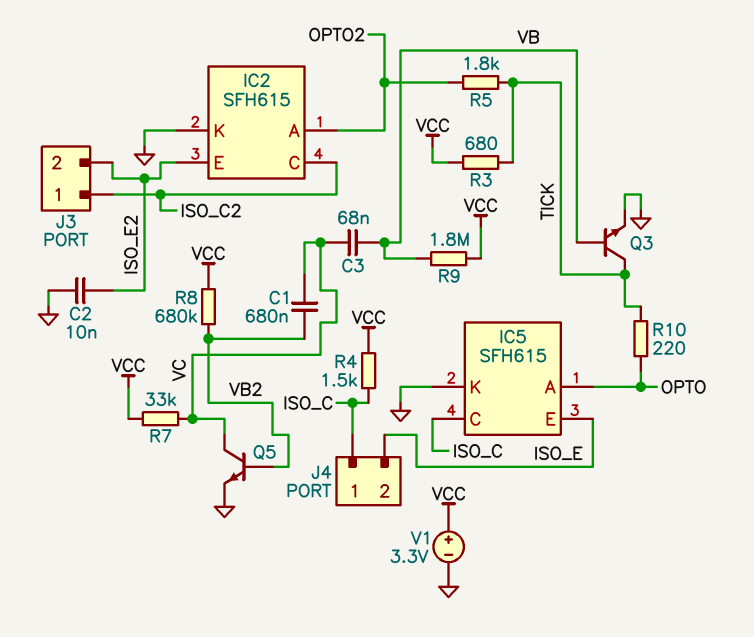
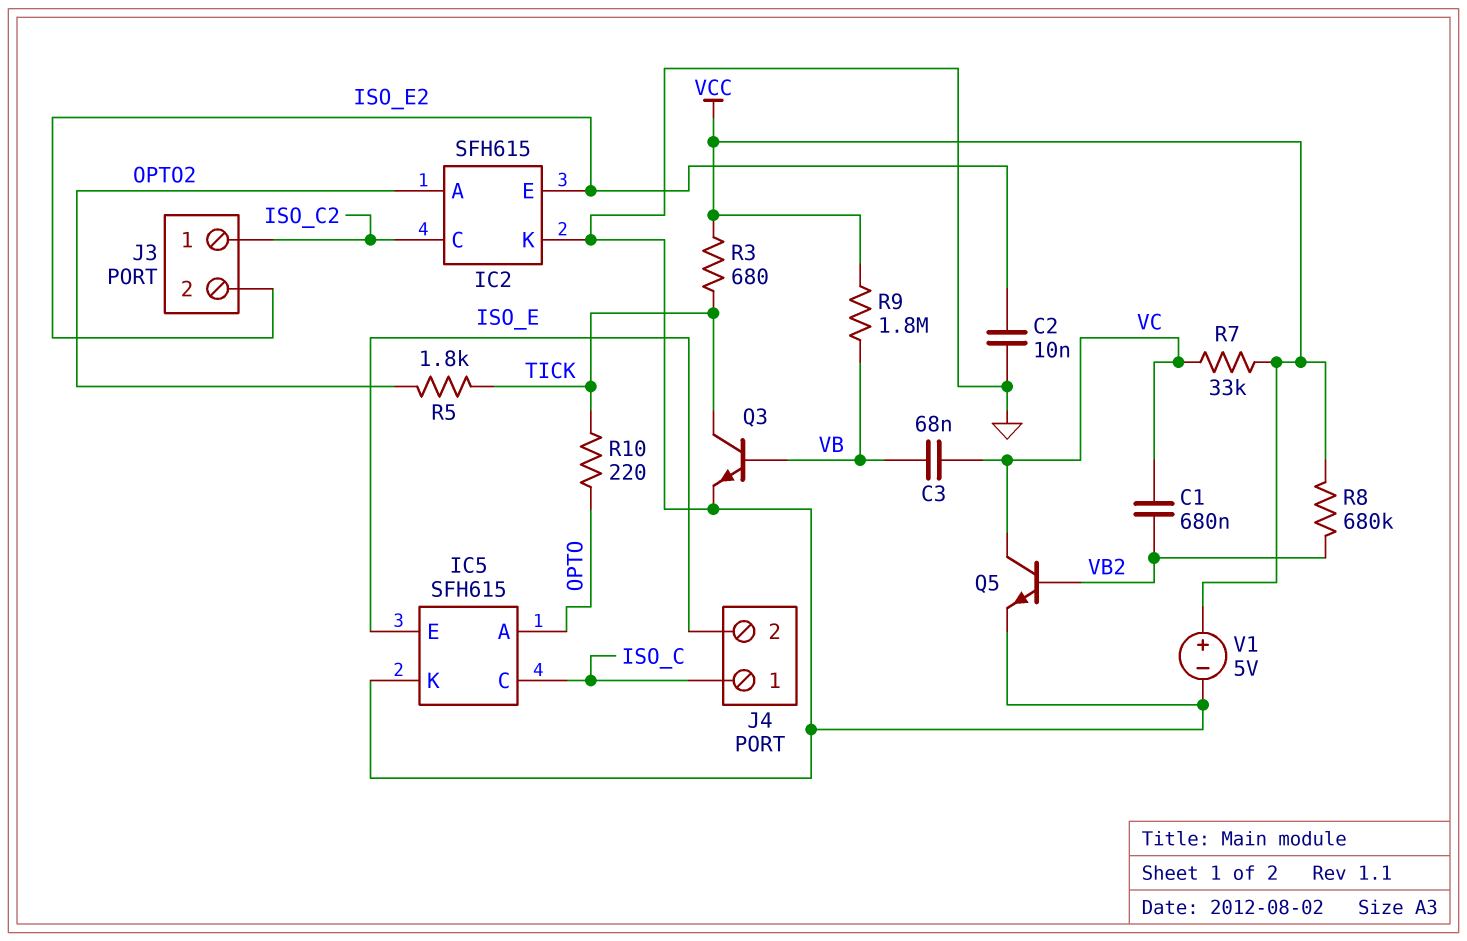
R4: 1.5k (ISO_C, VCC) -> none
V1: 3.3V (plus VCC, minus GND) -> 5V (plus VCC, minus GND)

